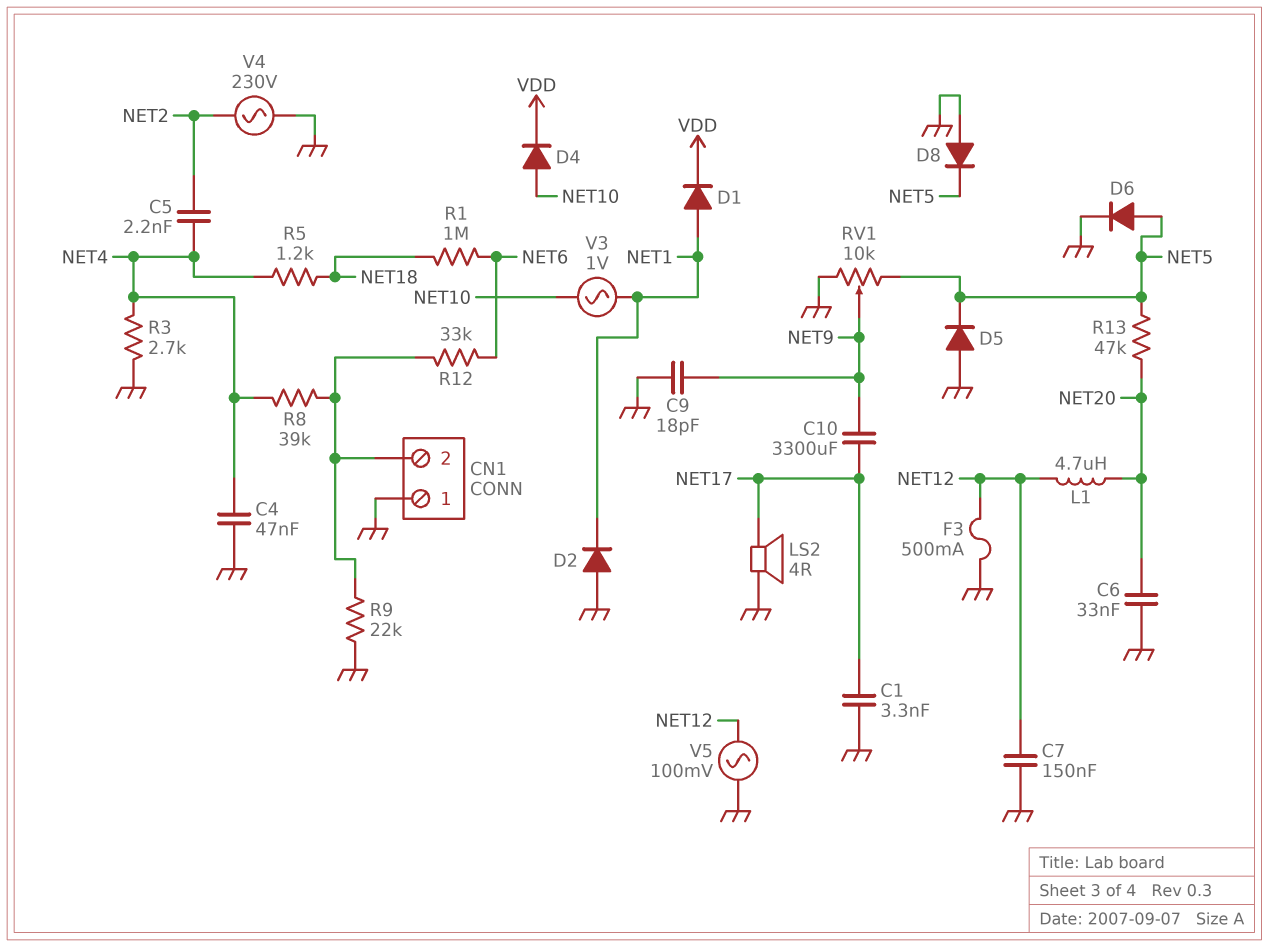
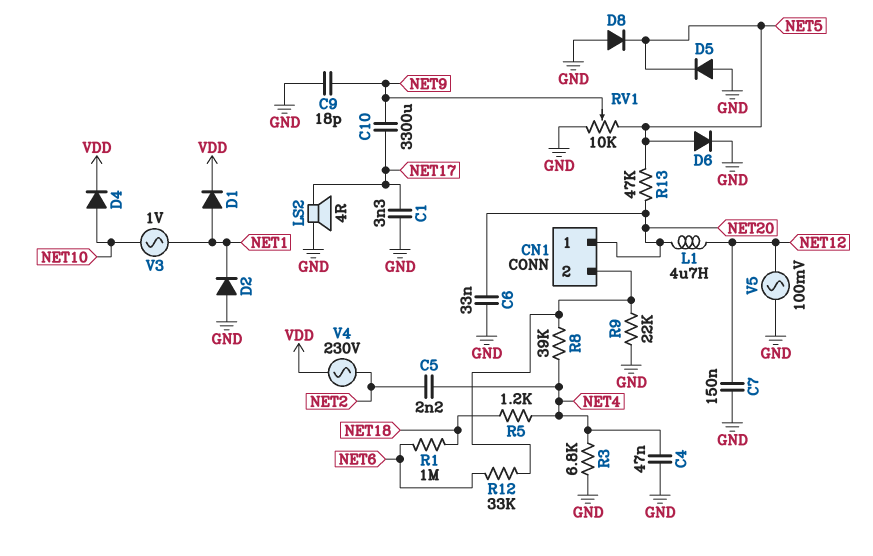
CN1 pin 1: GND -> NET20
F3: 500mA (GND, NET12) -> none
R3: 2.7k (GND, NET4) -> 6.8k (GND, NET4)
V4: AC 230V (GND, NET2) -> AC 230V (NET2, VDD)

